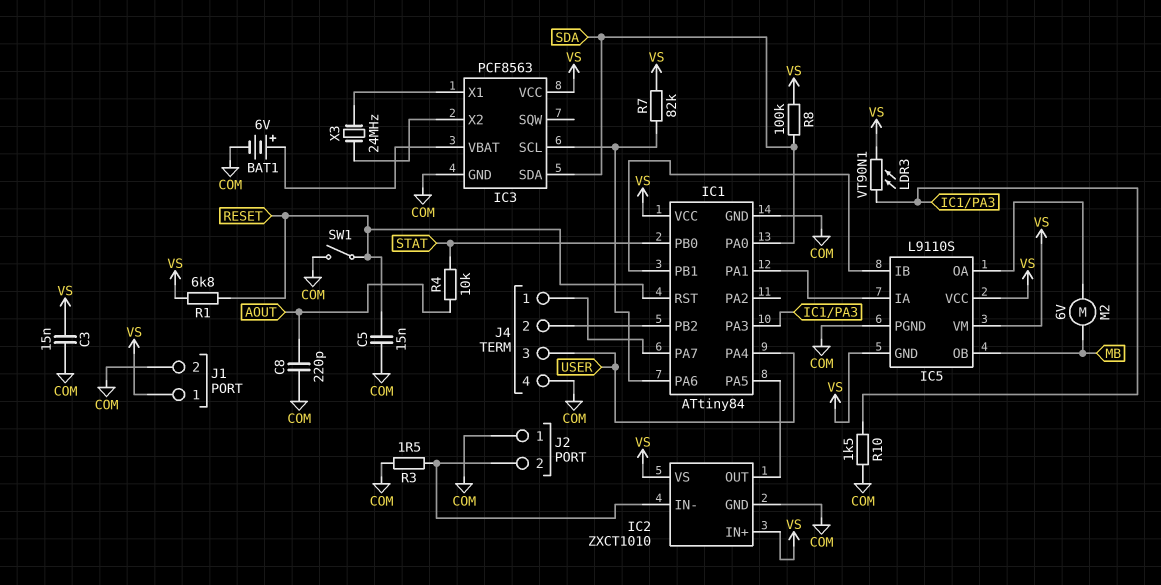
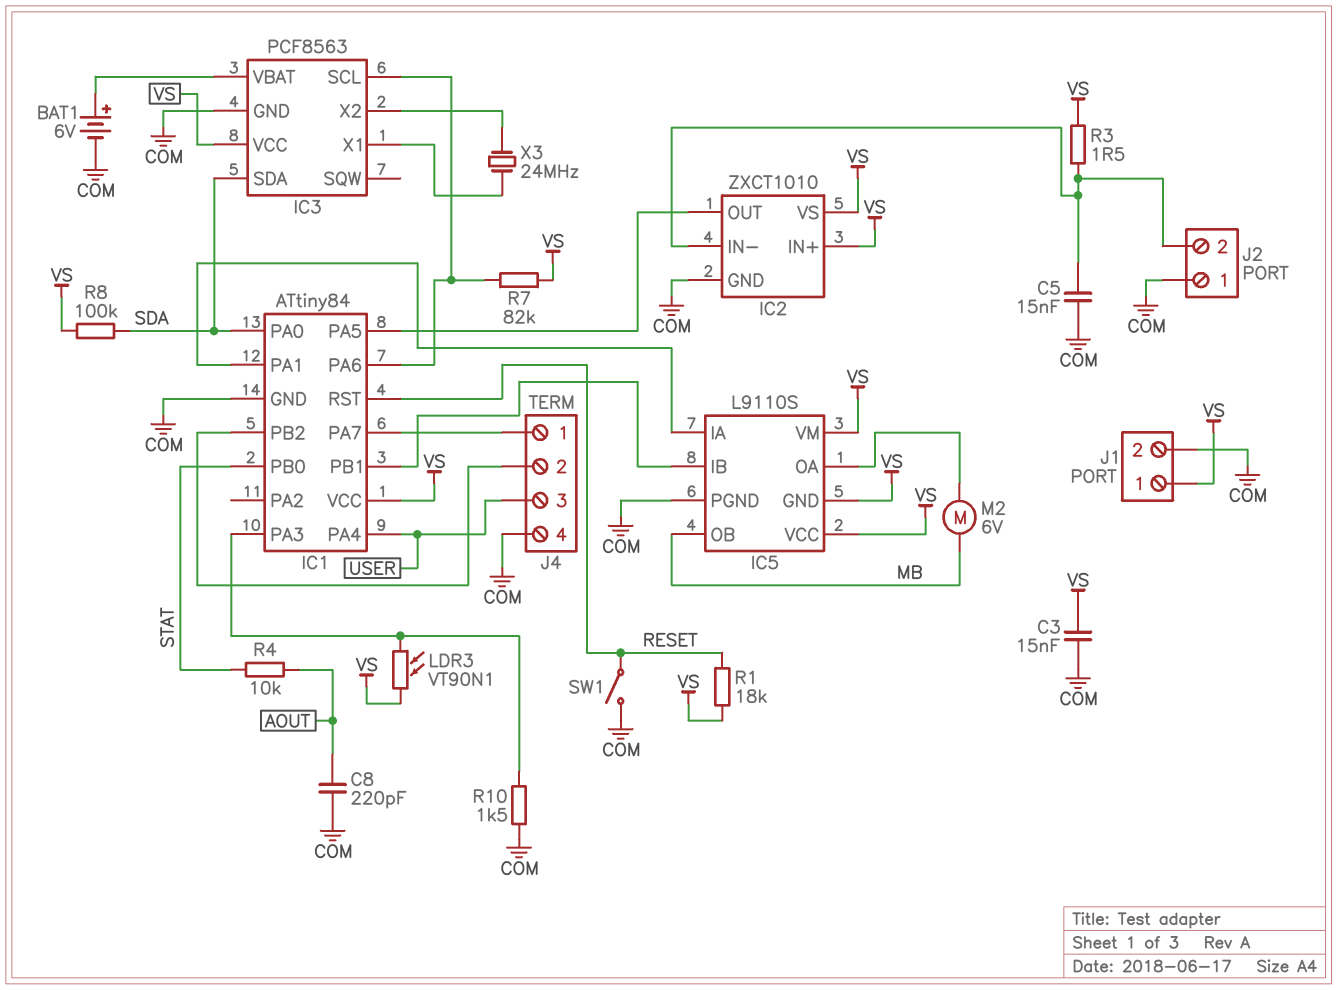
C5: 15nF (COM, RESET) -> 15nF (COM, IC2/IN-)
R1: 6.8k (RESET, VS) -> 18k (RESET, VS)
R3: 1.5 (COM, IC2/IN-) -> 1.5 (IC2/IN-, VS)

